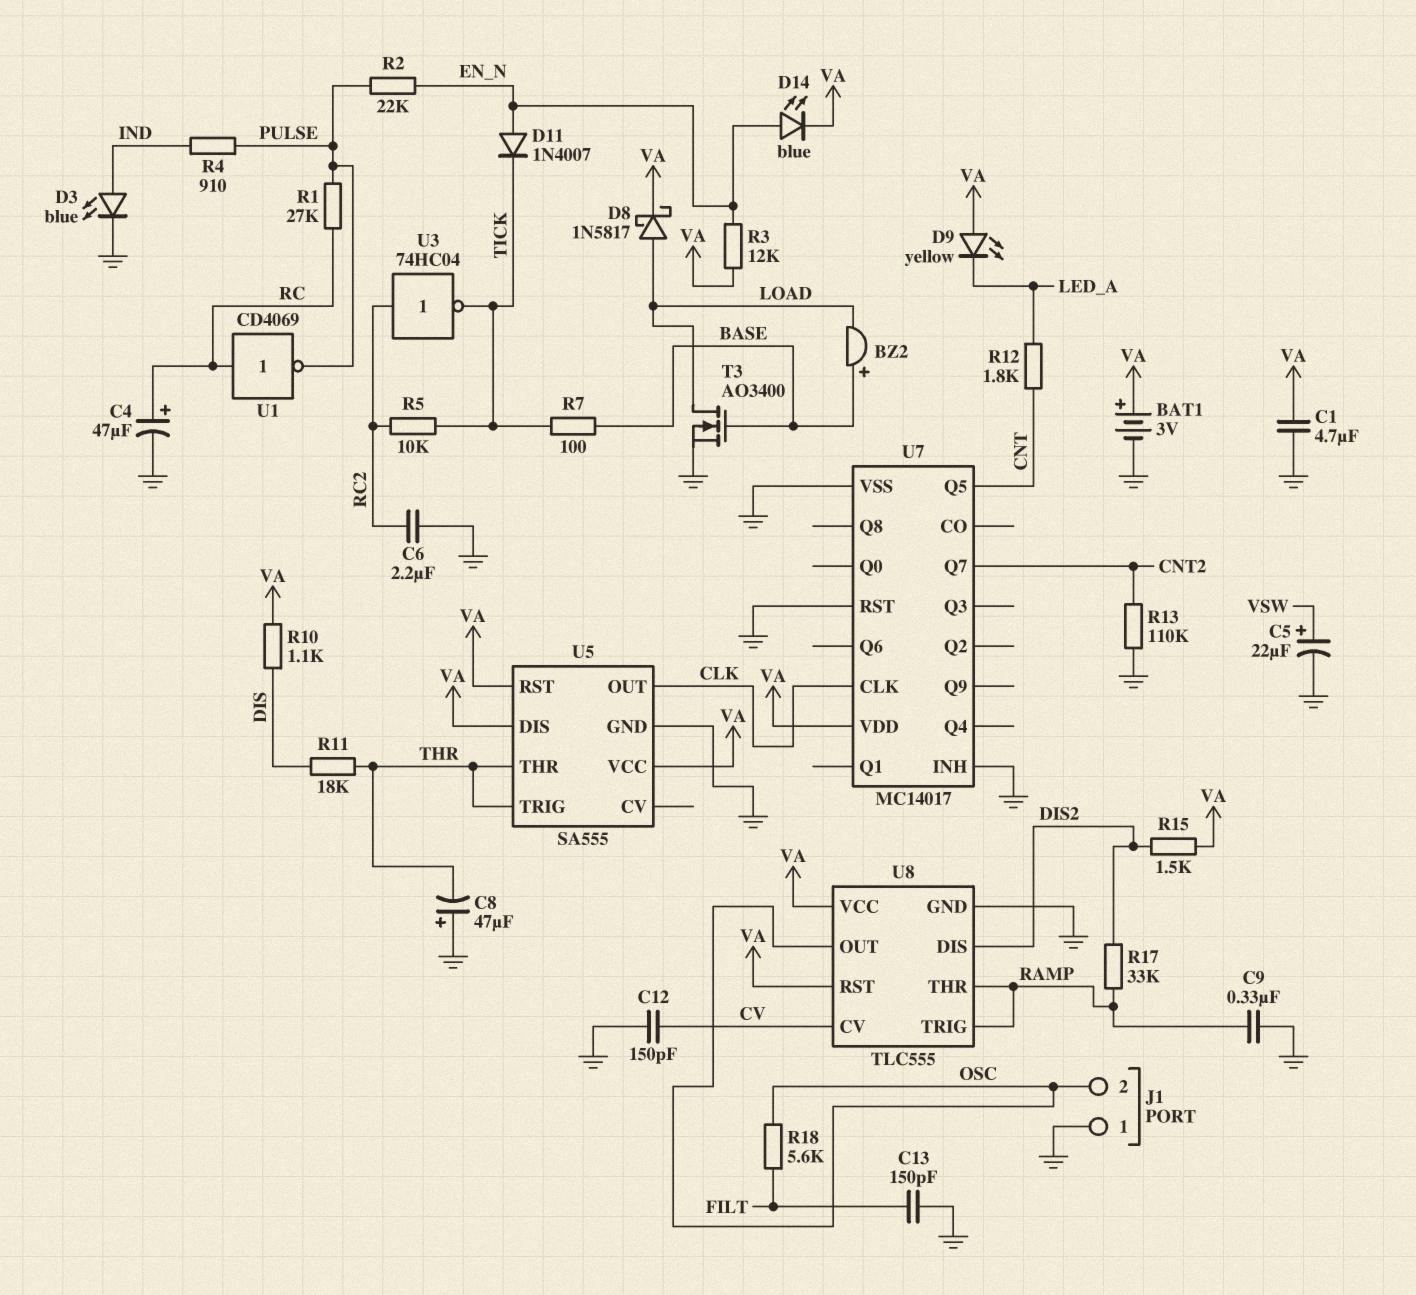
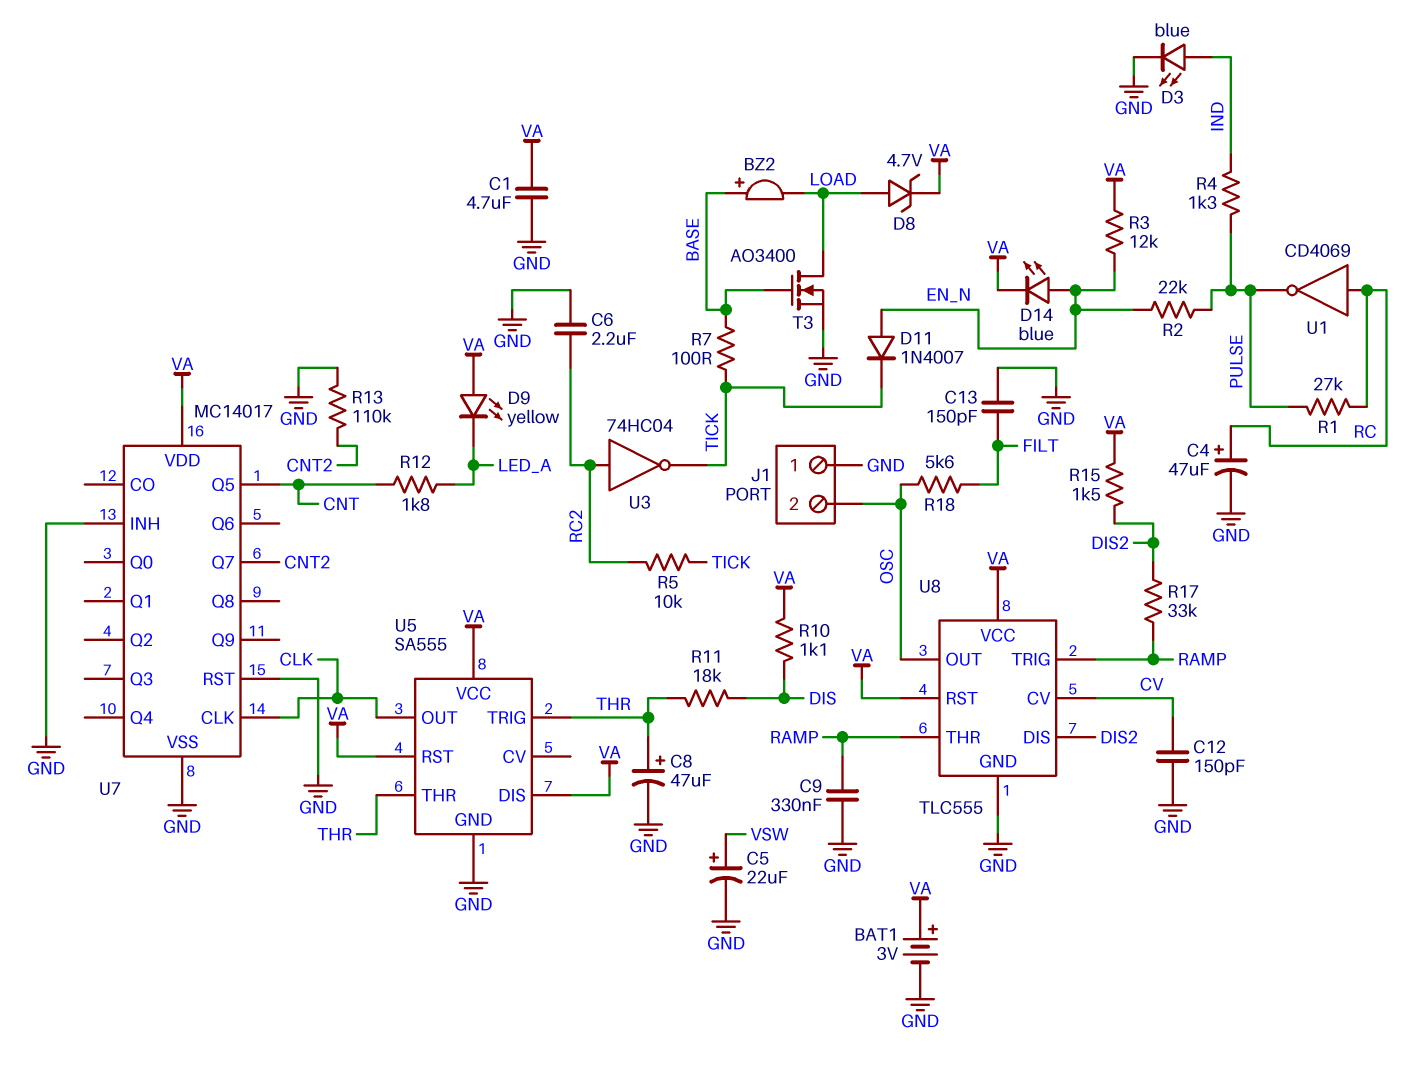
C8: 47uF (plus GND, minus THR) -> 47uF (plus THR, minus GND)
D8: schottky 1N5817 (A LOAD, K VA) -> zener 4.7V (A LOAD, K VA)
R4: 910 (IND, PULSE) -> 1.3k (IND, PULSE)

